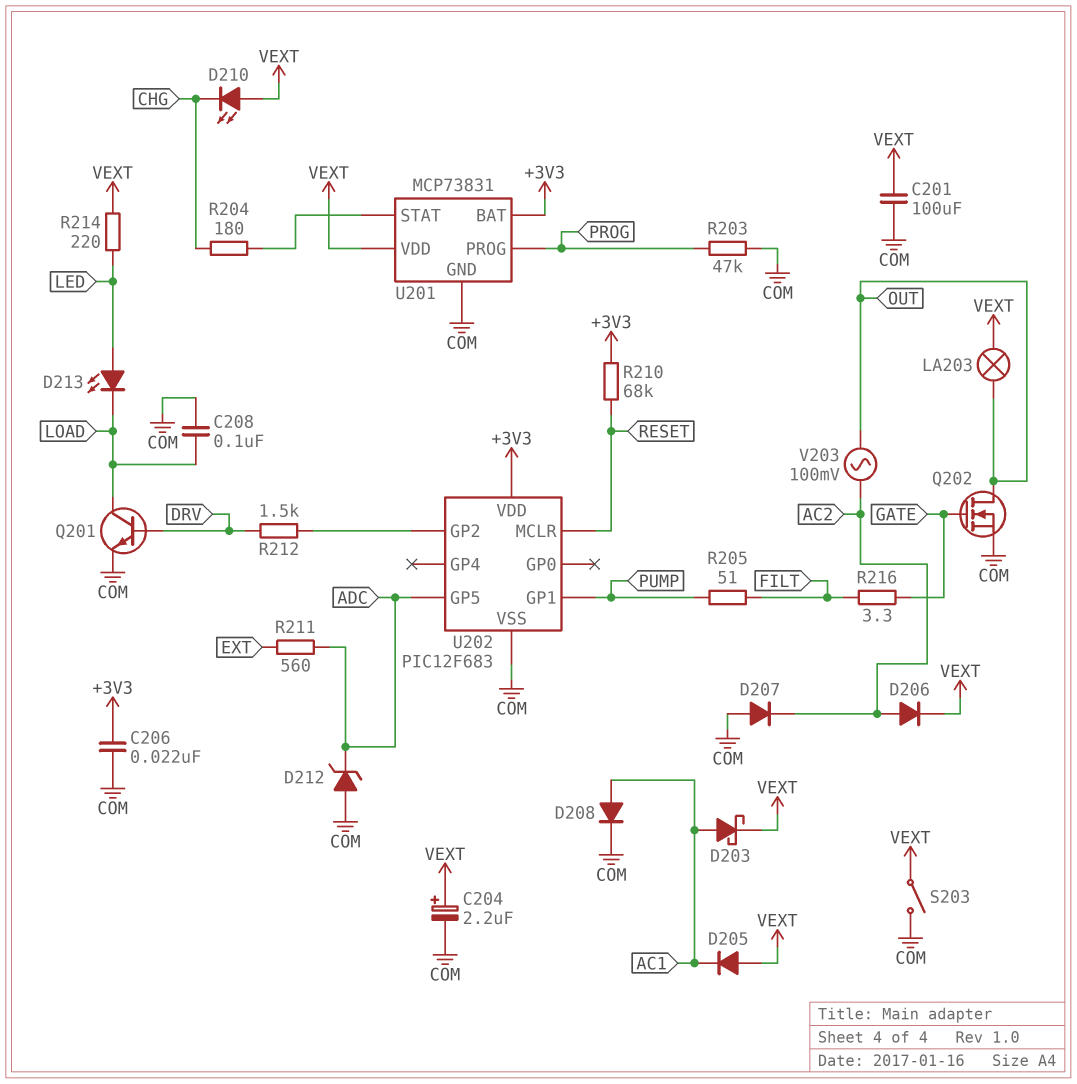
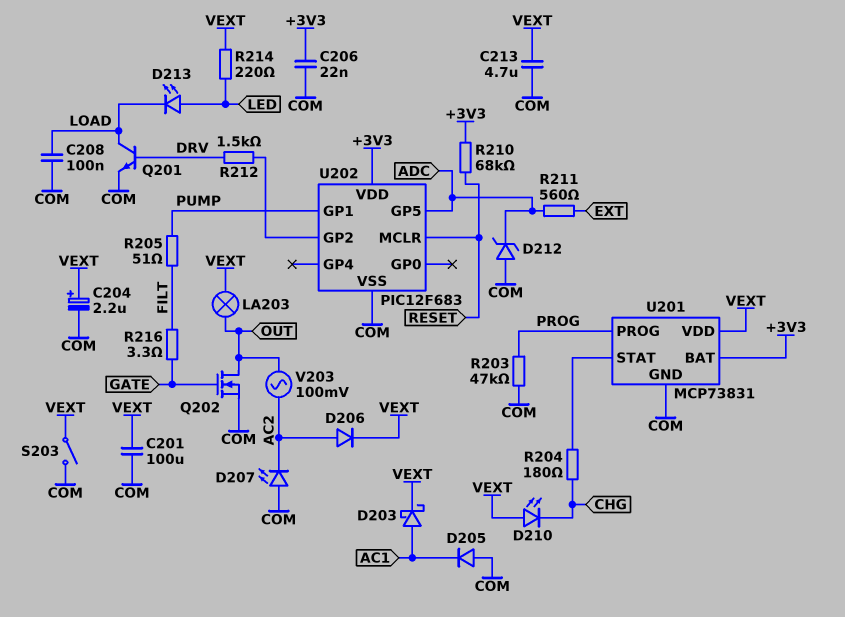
C213: none -> 4.7uF (COM, VEXT)
D205: diode (A VEXT, K AC1) -> diode (A COM, K AC1)
D207: diode (A COM, K AC2) -> LED (A COM, K AC2)
D208: diode (A AC1, K COM) -> none

